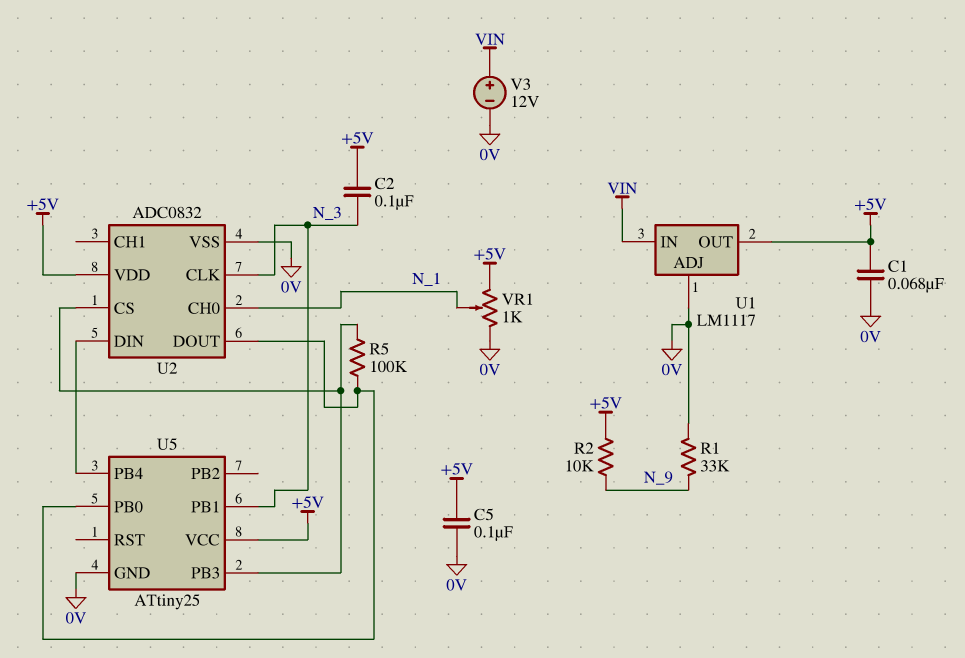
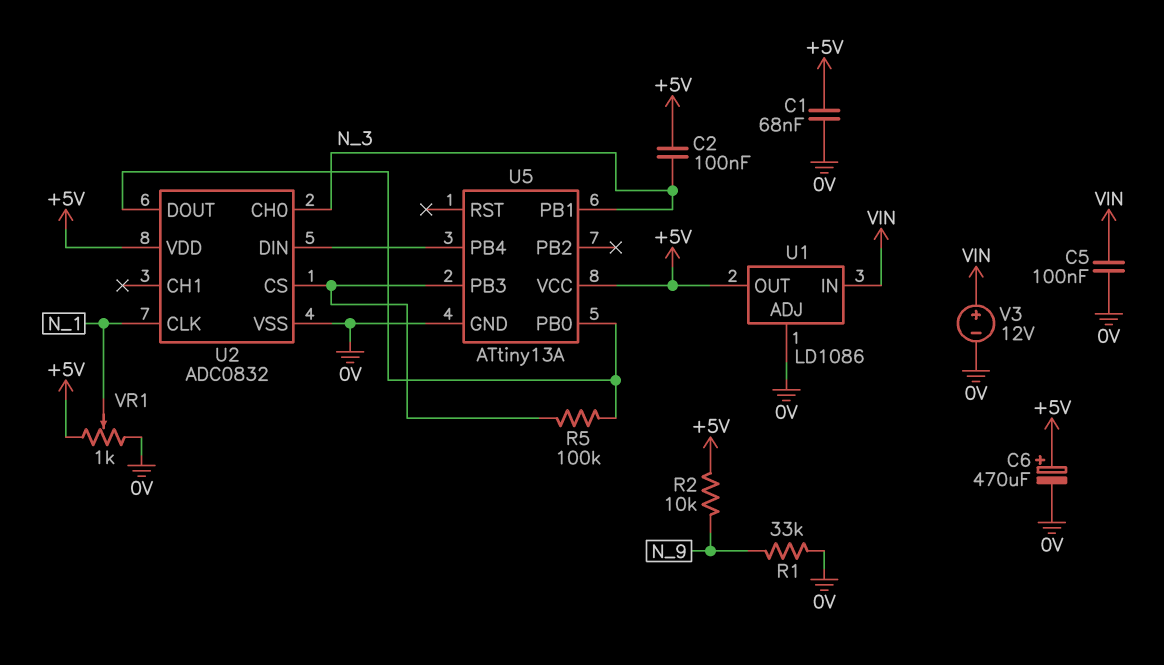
C5: 100nF (+5V, 0V) -> 100nF (0V, VIN)
C6: none -> 470uF (plus +5V, minus 0V)
U1: LM1117 -> LD1086
U2 pin CH0: N_1 -> N_3
U2 pin CLK: N_3 -> N_1
U5: ATtiny25 -> ATtiny13A

